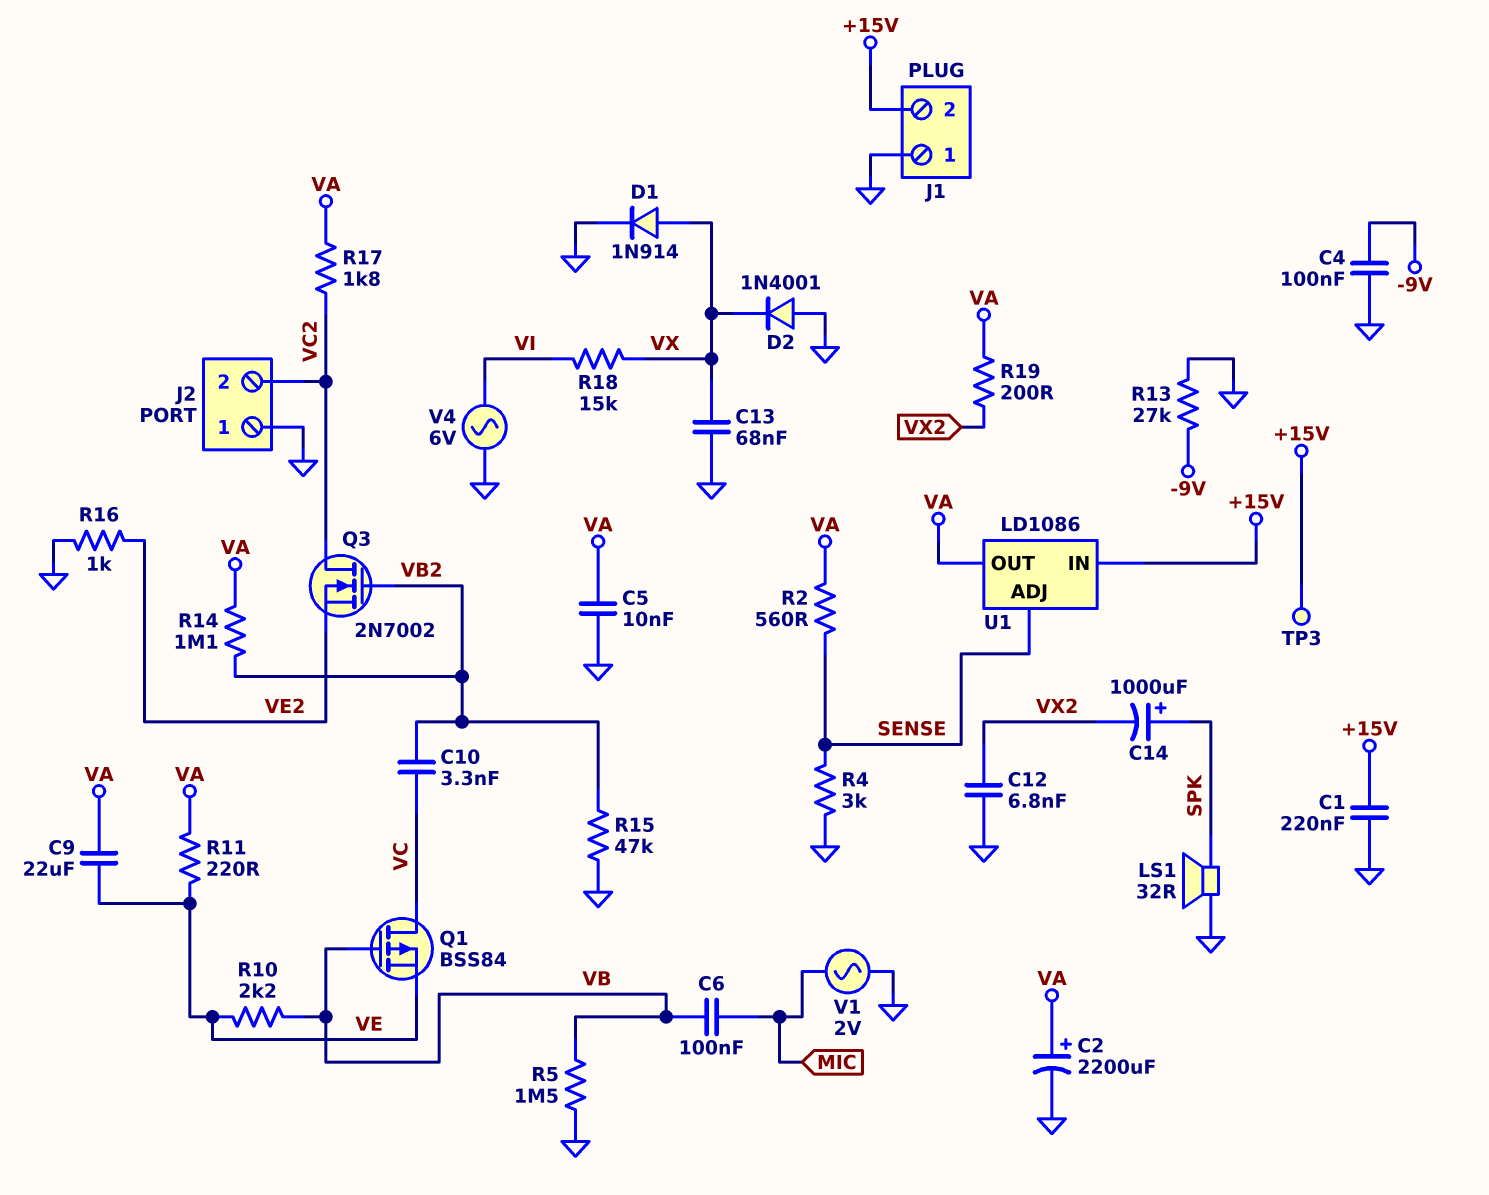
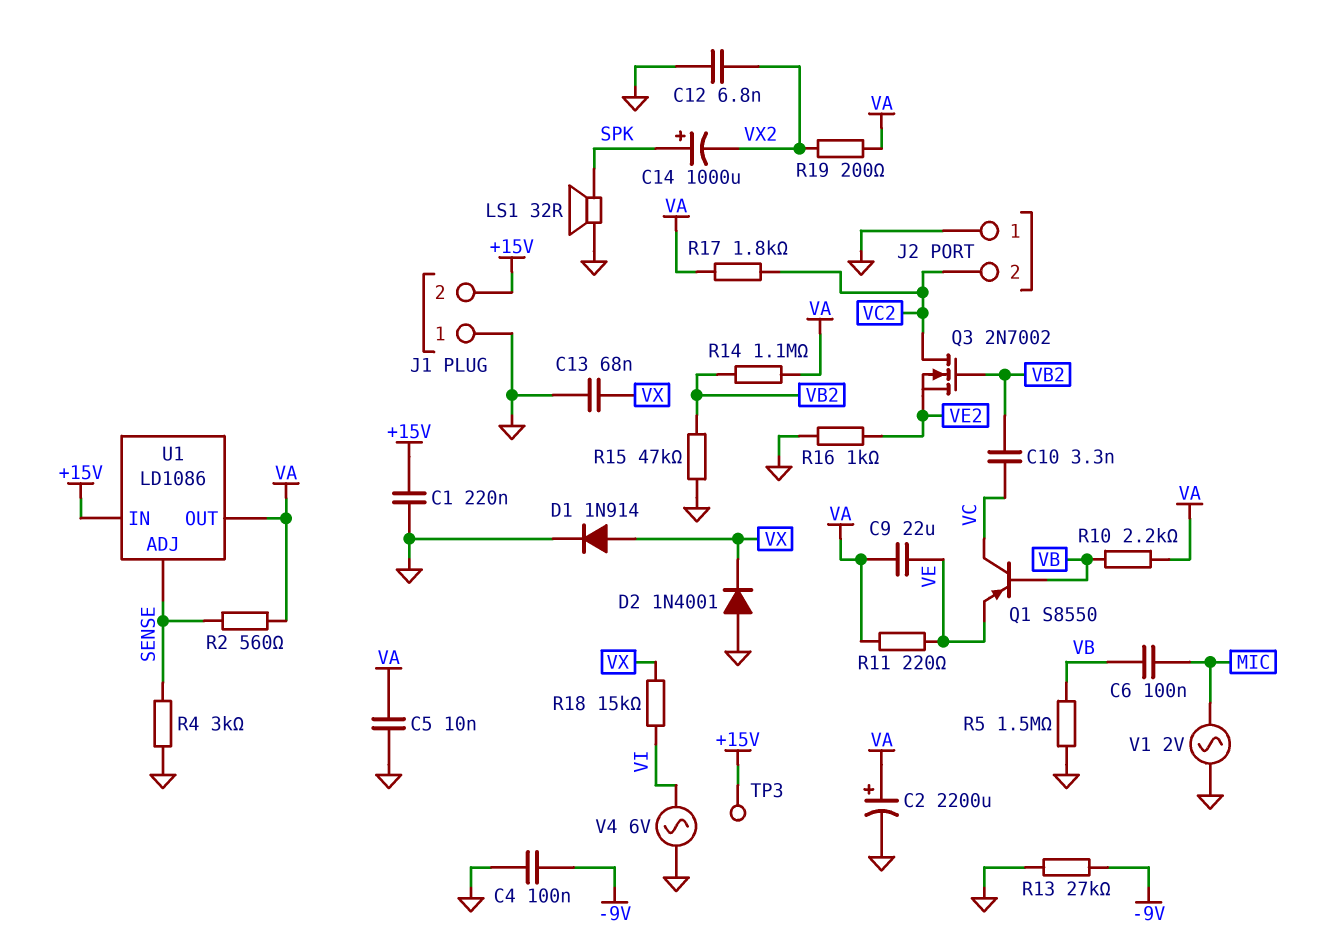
Q1: PMOS BSS84 (G VB, D VC, S VE) -> PNP S8550 (B VB, C VC, E VE)
R10: 2.2k (VB, VE) -> 2.2k (VA, VB)

